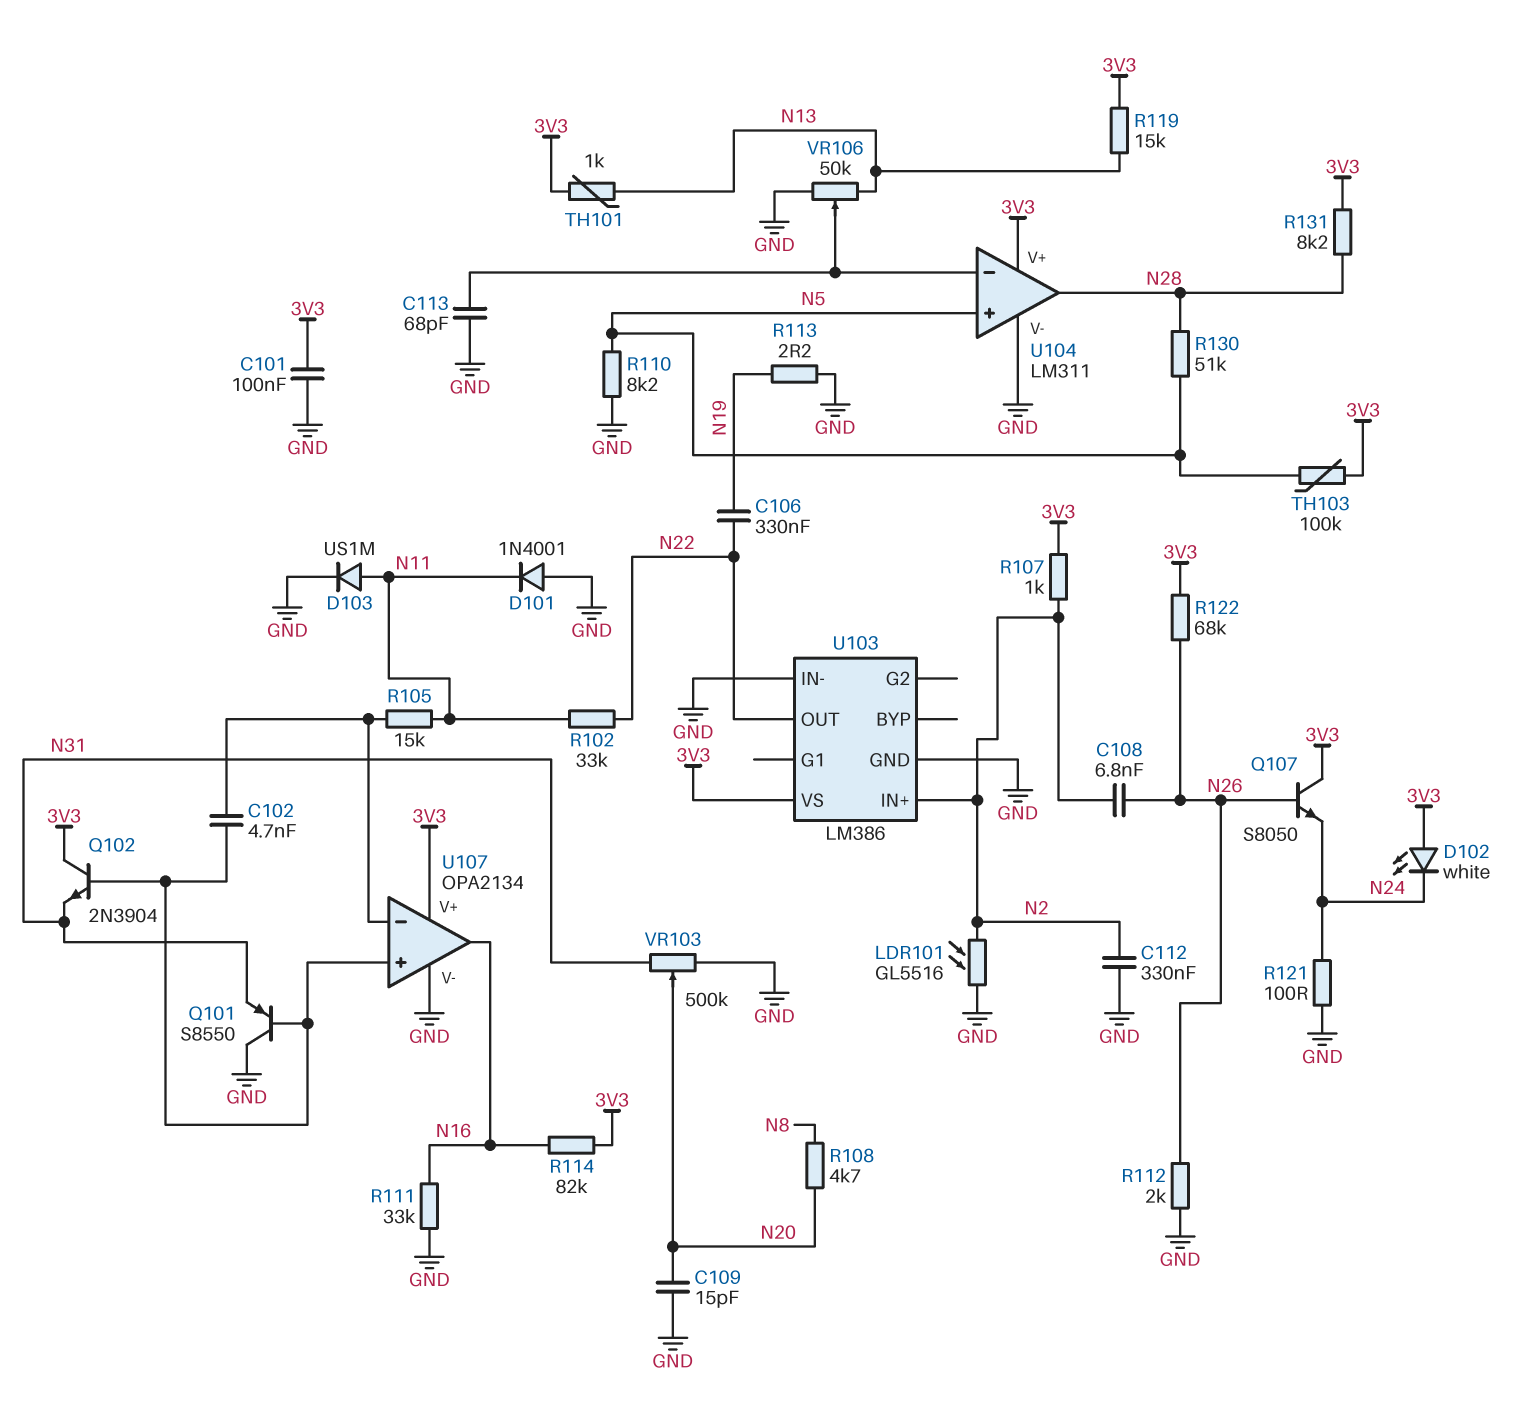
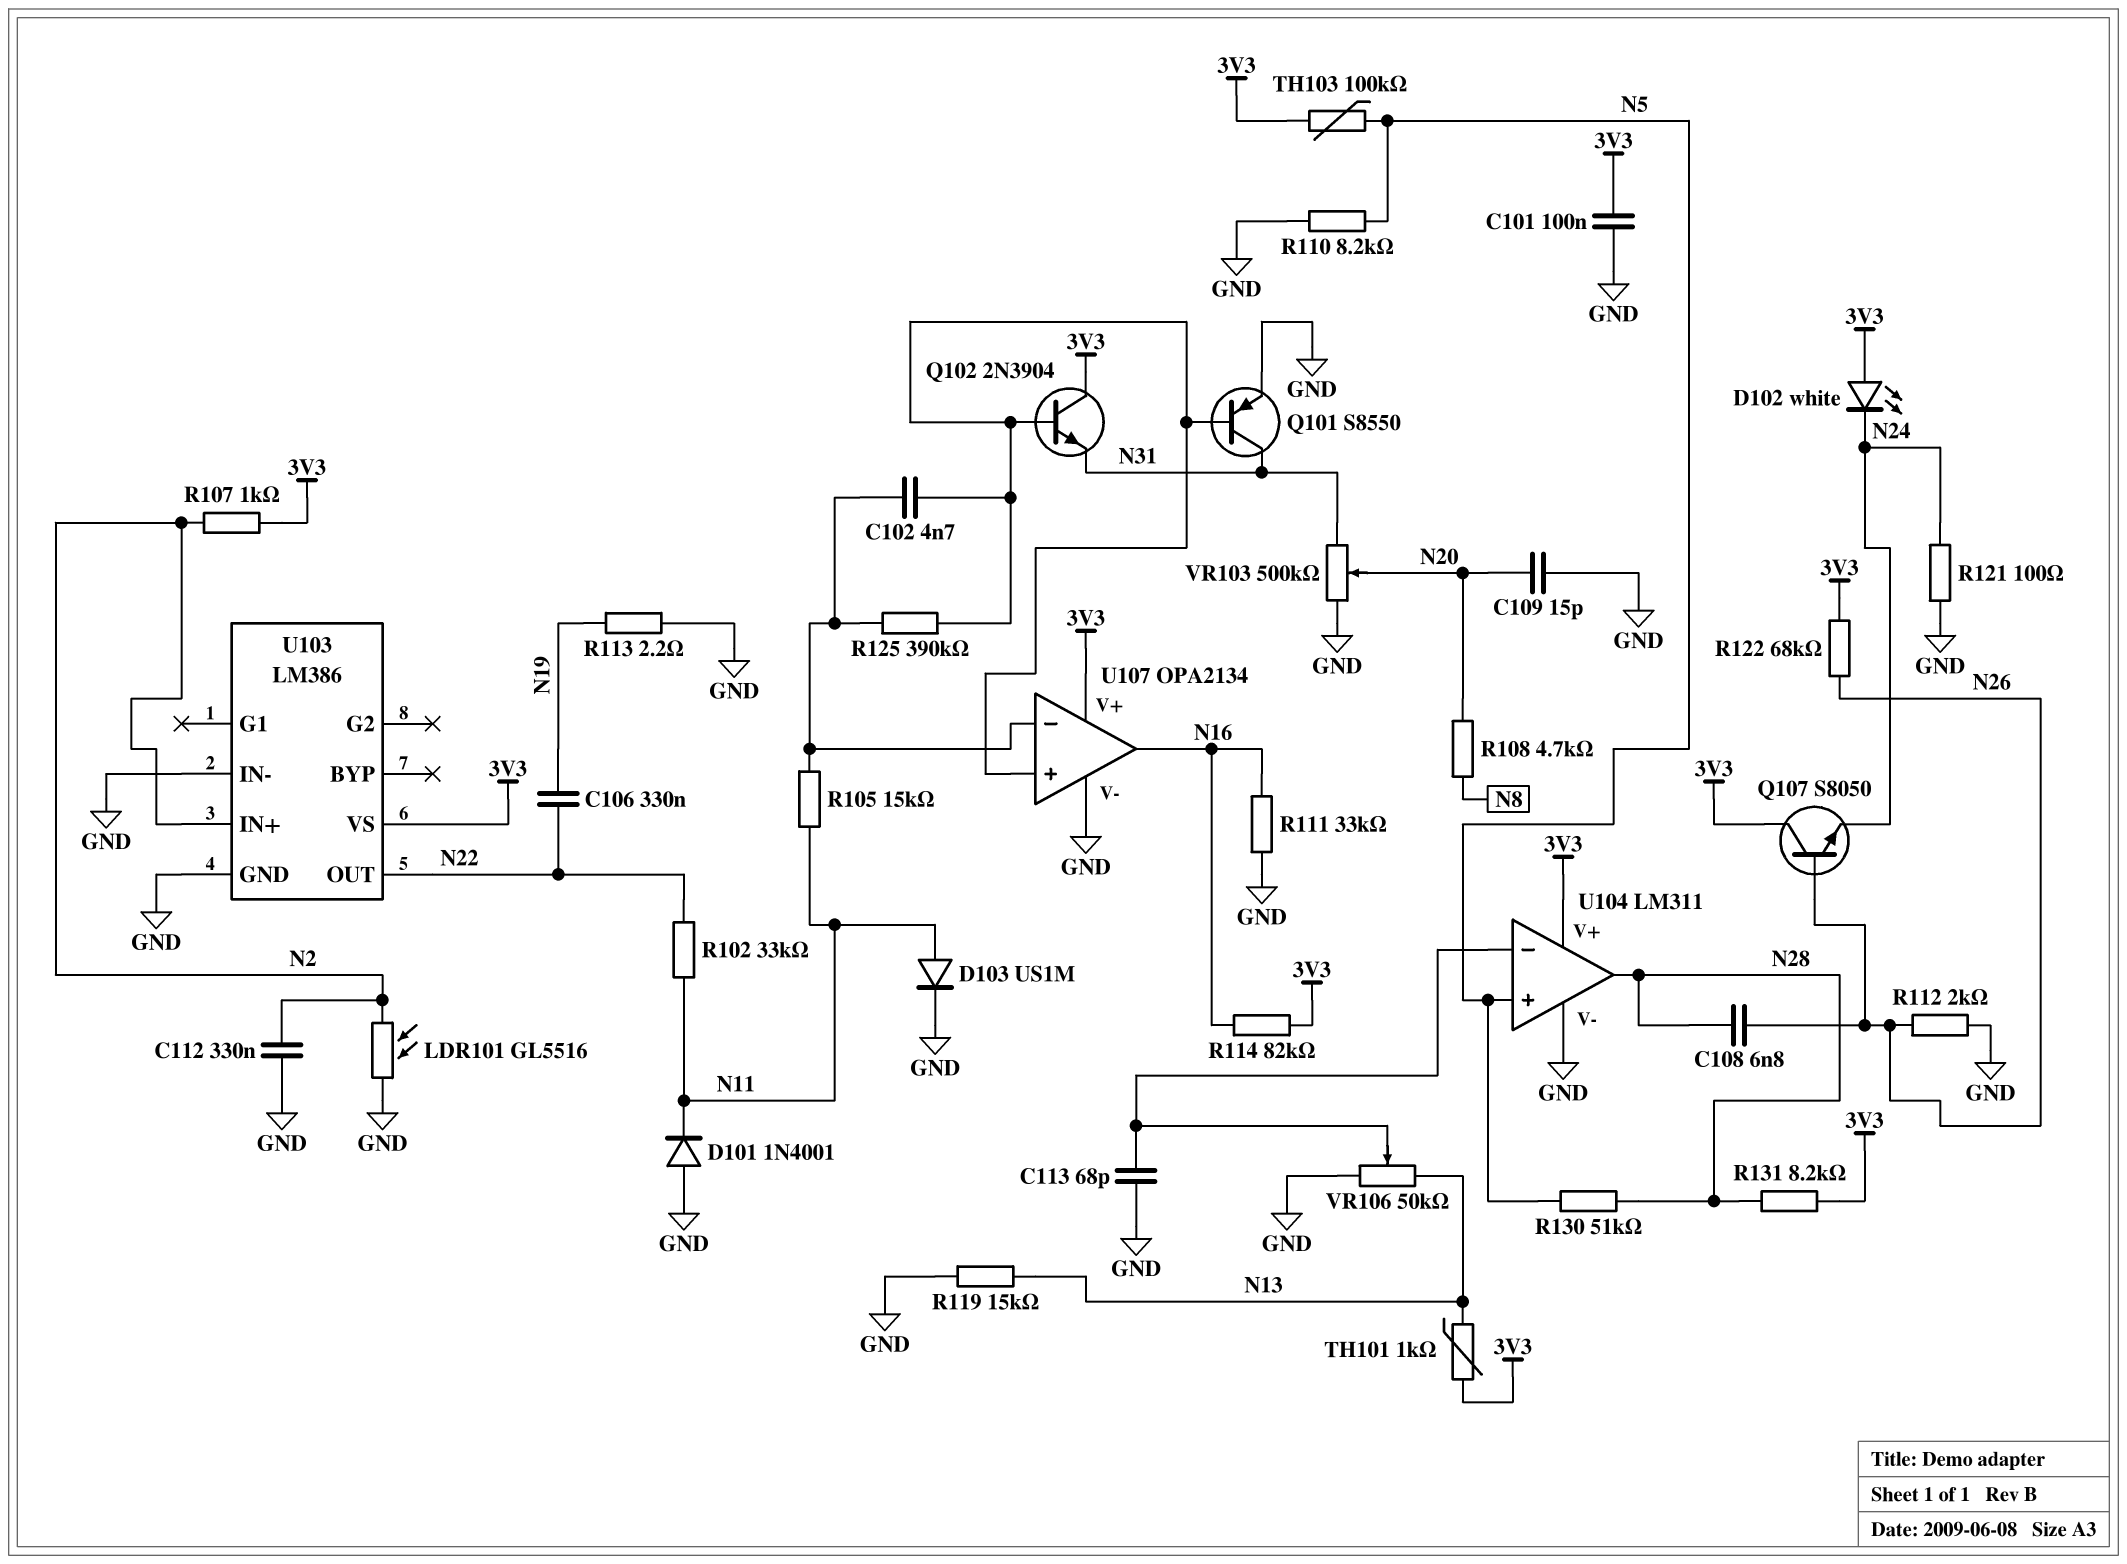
C108: 6.8nF (N2, N26) -> 6.8nF (N26, N28)
Q101: PNP S8550 (B U107/in+, C GND, E N31) -> PNP S8550 (B U107/in+, C N31, E GND)
R119: 15k (3V3, N13) -> 15k (GND, N13)
R125: none -> 390k (U107/in+, U107/in-)

